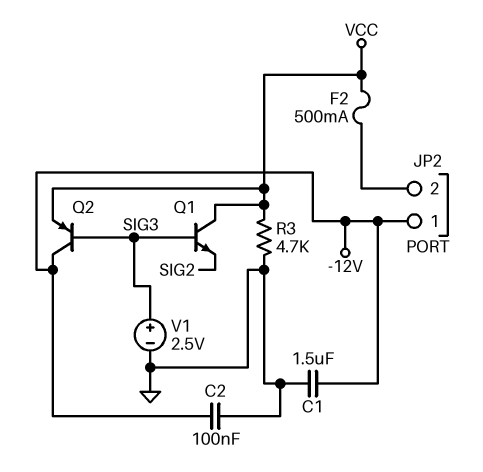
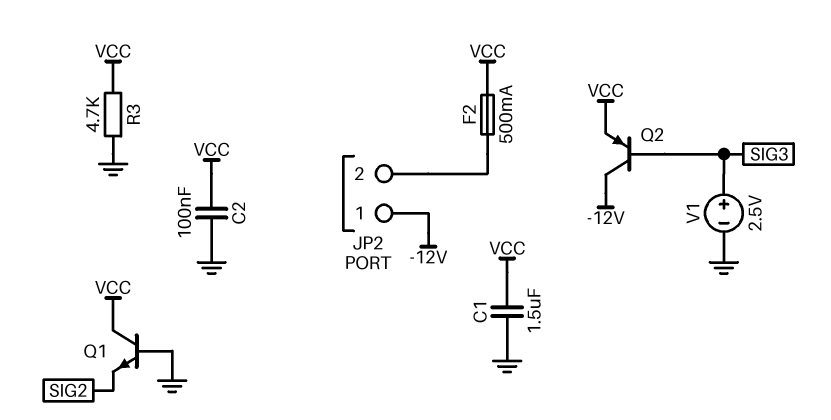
C1: 1.5uF (-12V, GND) -> 1.5uF (GND, VCC)
C2: 100nF (-12V, GND) -> 100nF (GND, VCC)
Q1: NPN (B SIG3, C VCC, E SIG2) -> NPN (B GND, C VCC, E SIG2)

